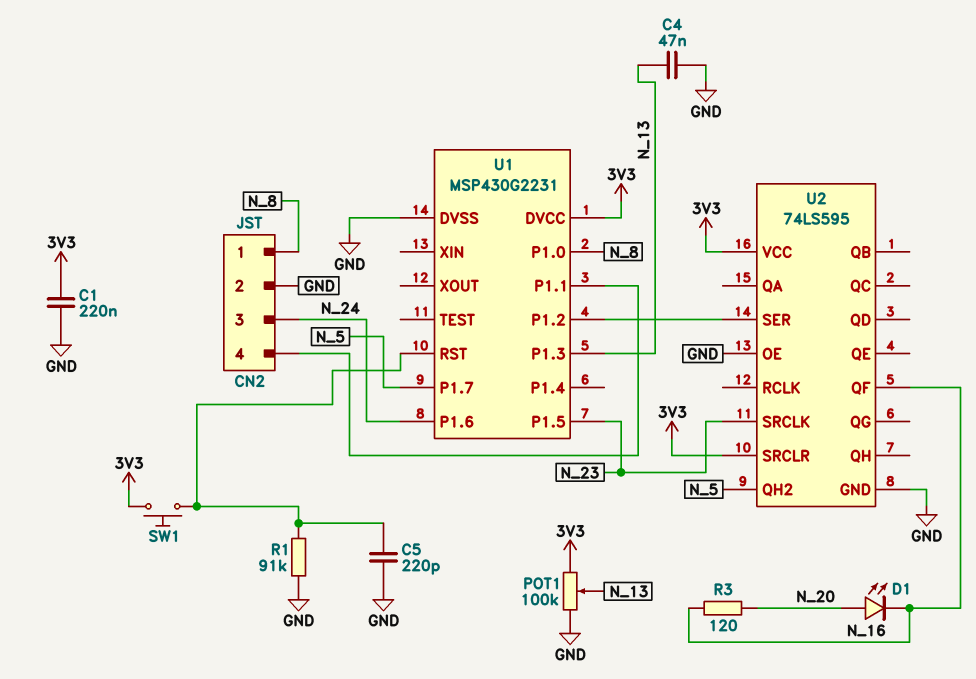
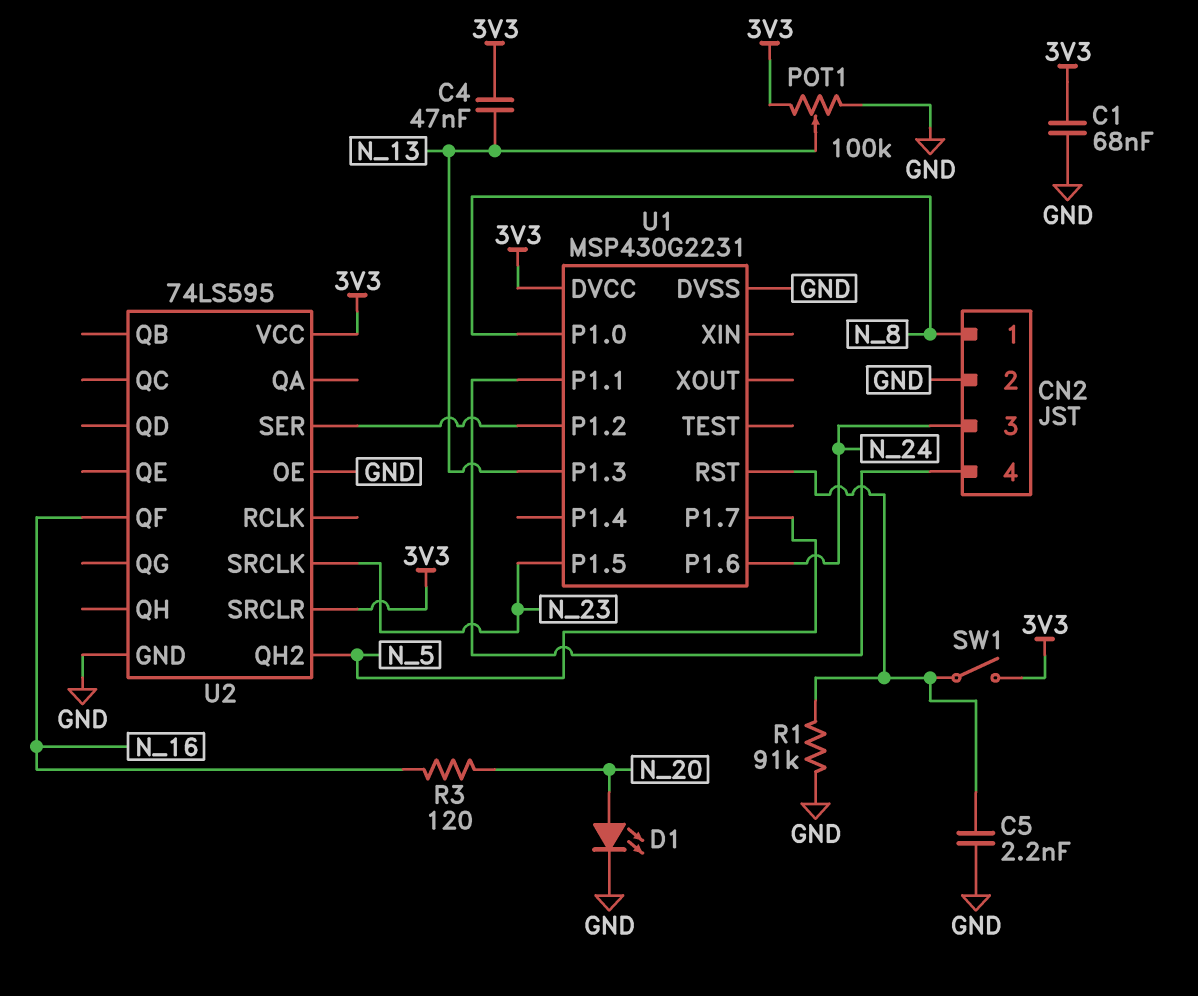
C1: 220nF (3V3, GND) -> 68nF (3V3, GND)
C4: 47nF (GND, N_13) -> 47nF (3V3, N_13)
C5: 220pF (GND, U1/RST) -> 2.2nF (GND, U1/RST)
D1: LED (A N_20, K N_16) -> LED (A N_20, K GND)
SW1: button (3V3, U1/RST) -> switch (3V3, U1/RST)

